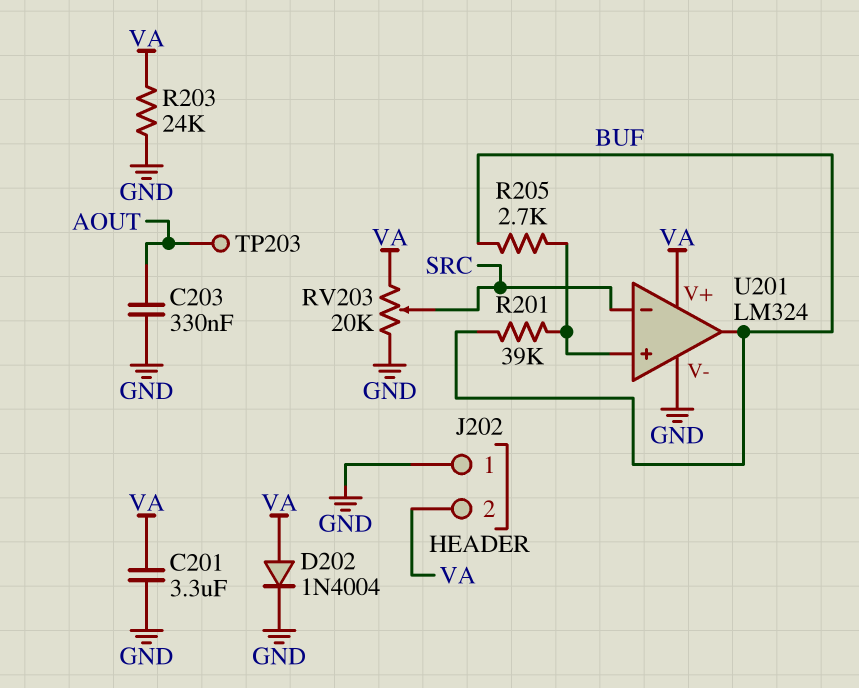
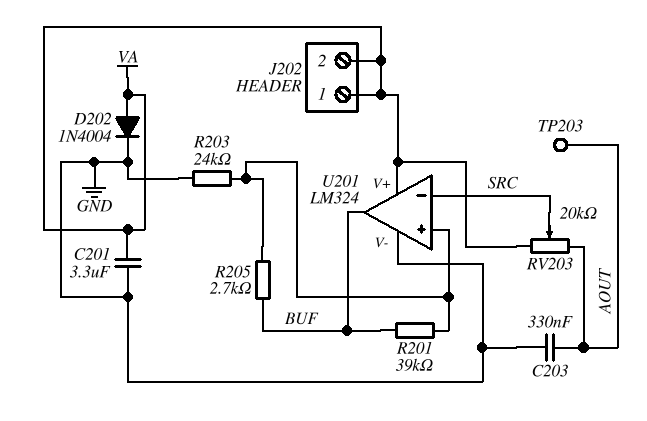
J202 pin 1: GND -> VA
R203: 24k (GND, VA) -> 24k (GND, U201/in+)
RV203: 20k (GND, VA, wiper SRC) -> 20k (AOUT, VA, wiper SRC)

